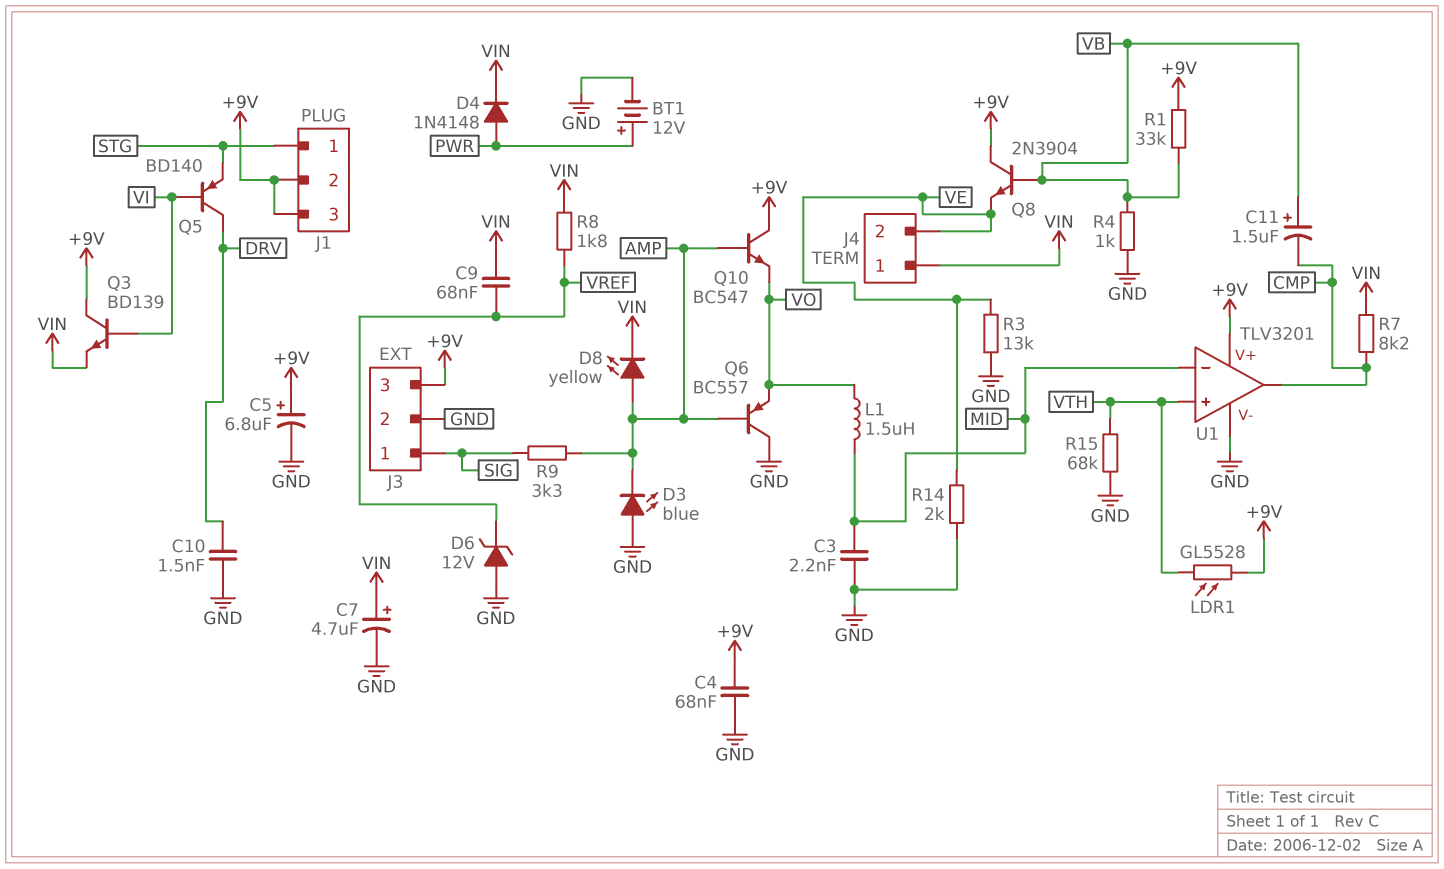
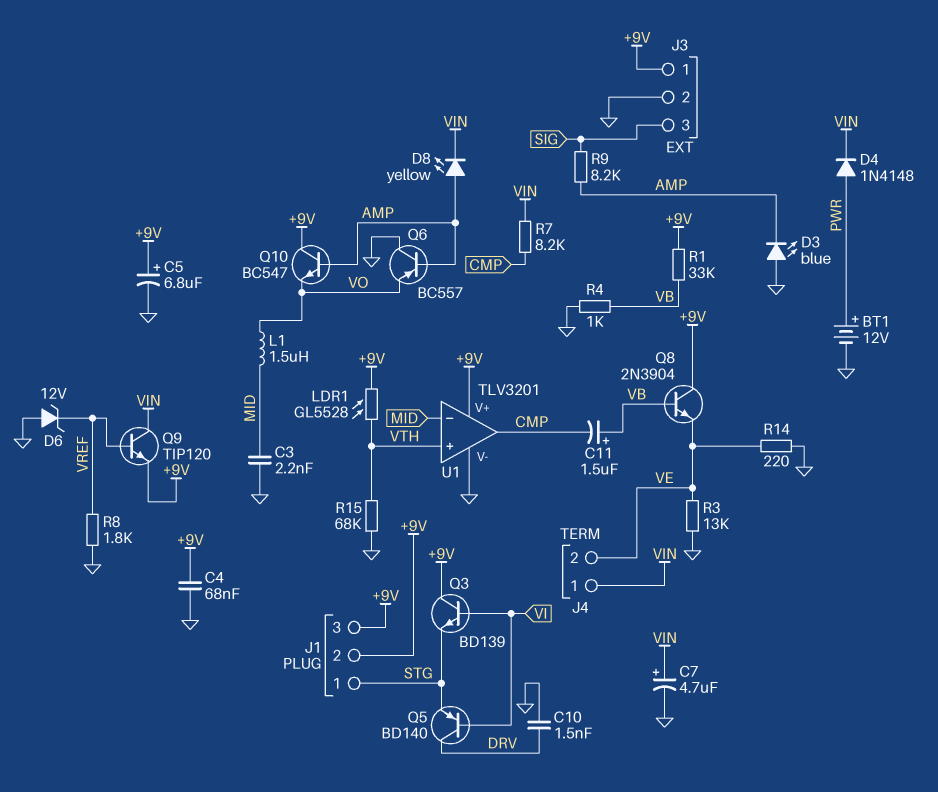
C9: 68nF (VIN, VREF) -> none
J3 pin 1: SIG -> +9V
J3 pin 3: +9V -> SIG
Q3: NPN BD139 (B VI, C +9V, E VIN) -> NPN BD139 (B VI, C +9V, E STG)
Q9: none -> NPN TIP120 (B VREF, C VIN, E +9V)
R8: 1.8k (VIN, VREF) -> 1.8k (GND, VREF)
R9: 3.3k (AMP, SIG) -> 8.2k (AMP, SIG)
R14: 2k (GND, VE) -> 220 (GND, VE)

